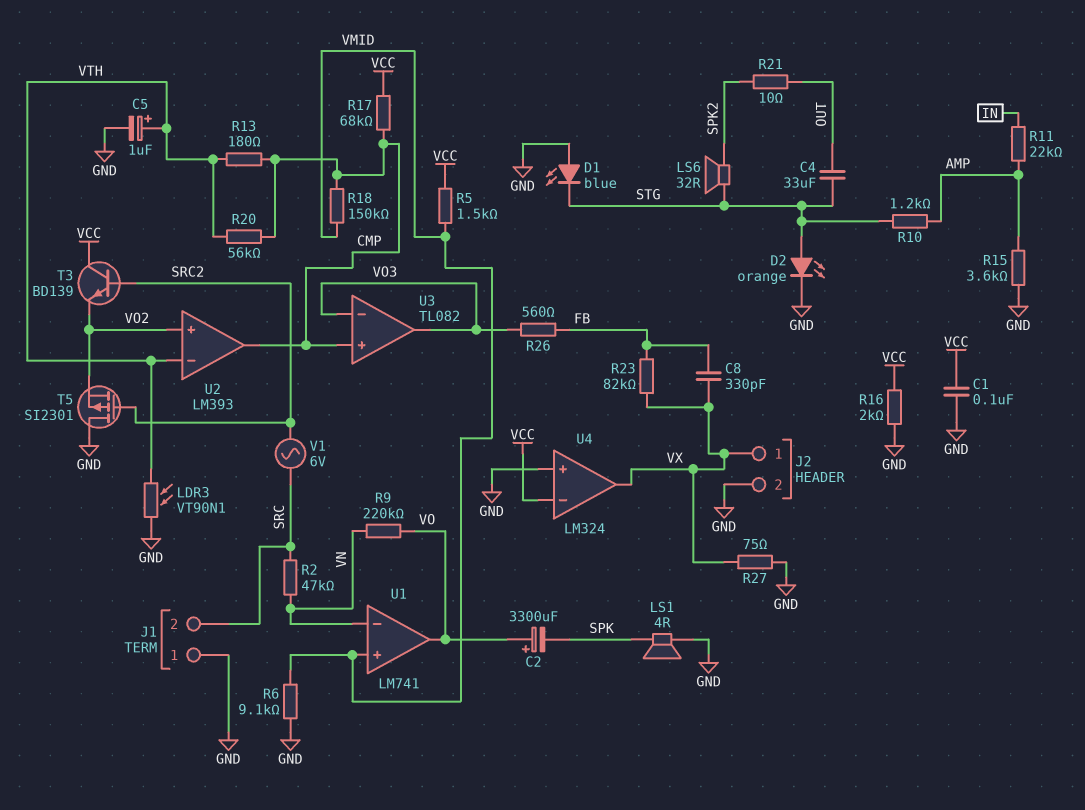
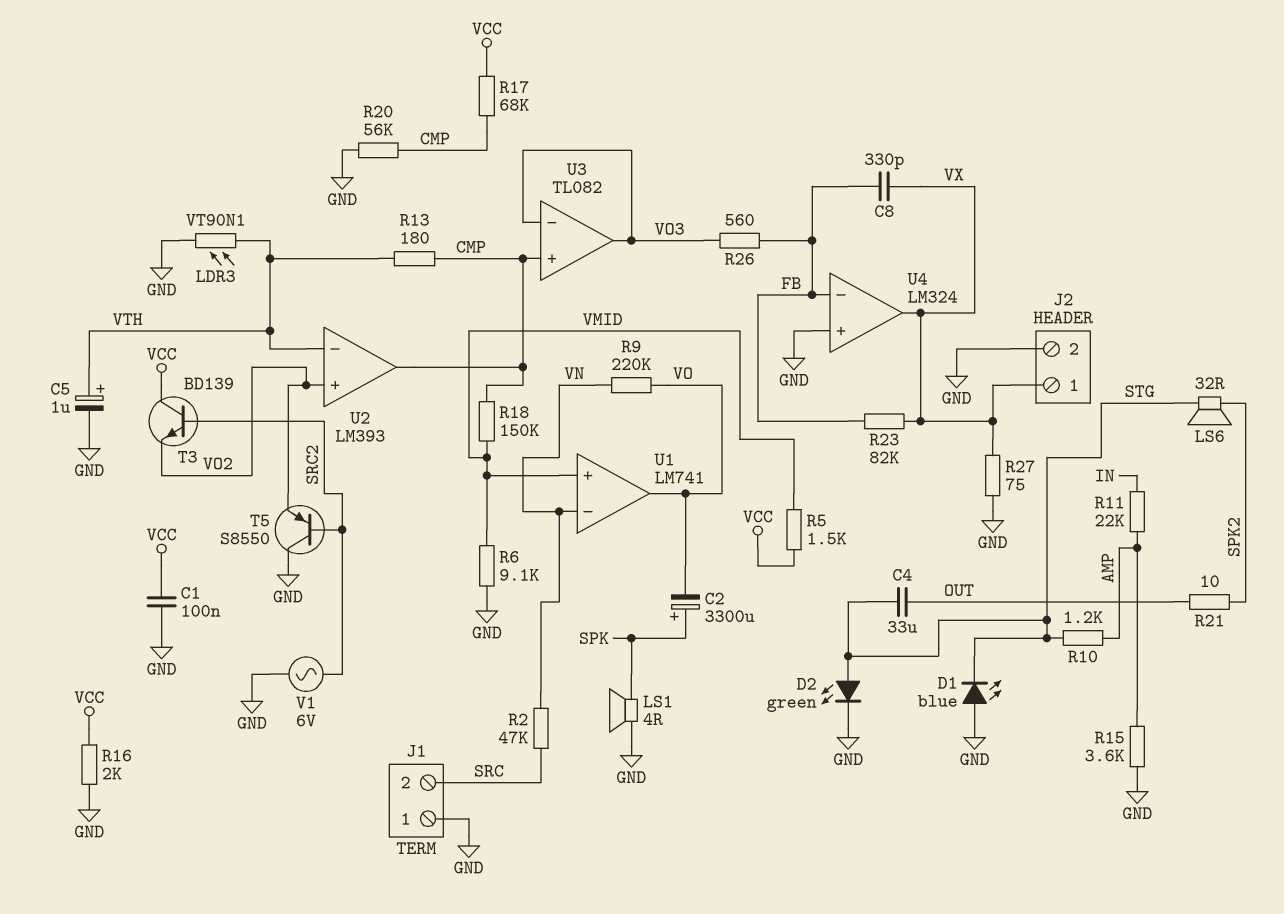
C2: 3300uF (plus VO, minus SPK) -> 3300uF (plus SPK, minus VO)
D2: LED orange (A STG, K GND) -> LED green (A STG, K GND)
R20: 56k (CMP, VTH) -> 56k (CMP, GND)
T5: PMOS SI2301 (G SRC2, D GND, S VO2) -> PNP S8550 (B SRC2, C GND, E VO2)
U4 pin in-: VCC -> FB
V1: AC 6V (SRC, SRC2) -> AC 6V (GND, SRC2)

